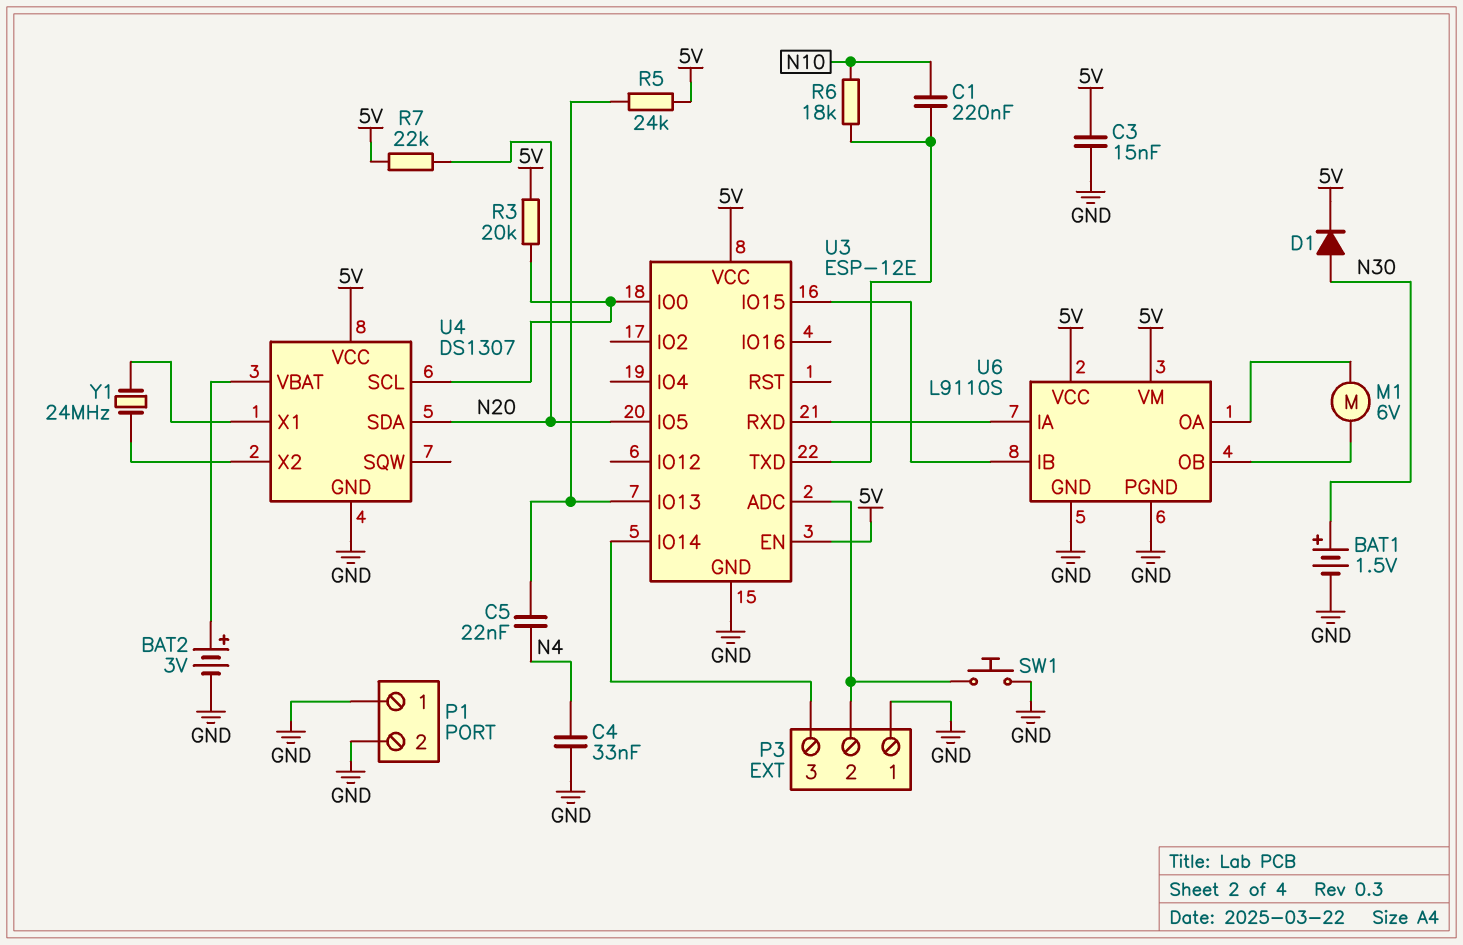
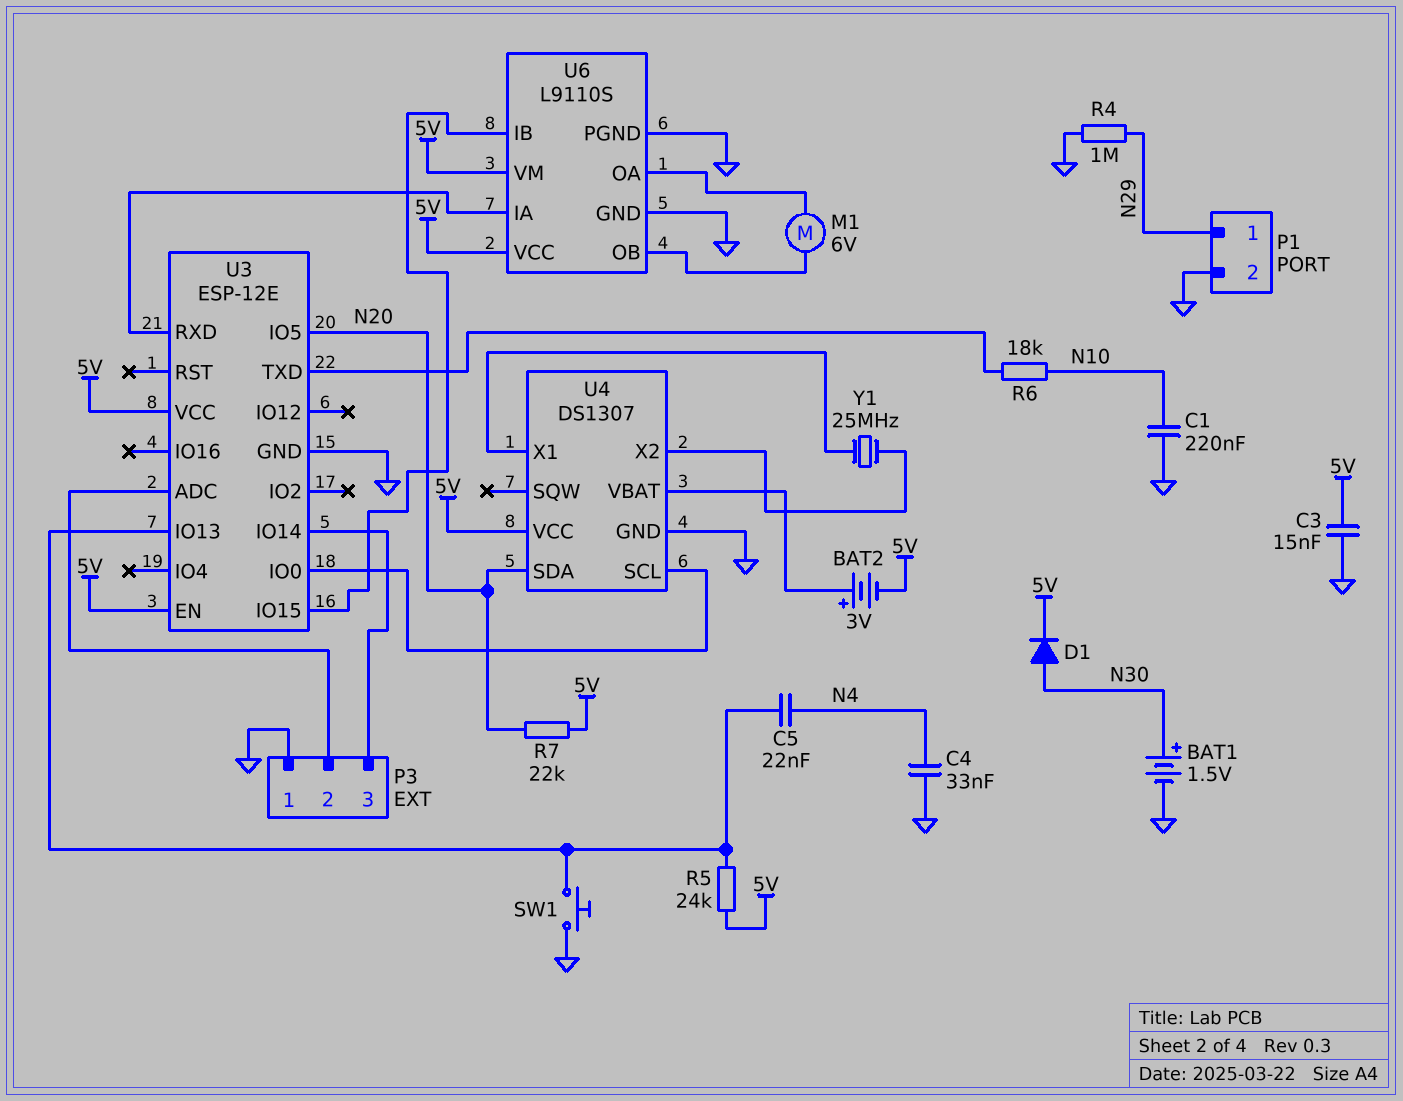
BAT2: 3V (plus U4/VBAT, minus GND) -> 3V (plus U4/VBAT, minus 5V)
C1: 220nF (N10, U3/TXD) -> 220nF (GND, N10)
P1 pin 1: GND -> N29
R3: 20k (5V, U3/IO0) -> none
R4: none -> 1M (GND, N29)
SW1: button (GND, P3/2) -> button (GND, U3/IO13)
Y1: 24MHz (U4/X1, U4/X2) -> 25MHz (U4/X1, U4/X2)

